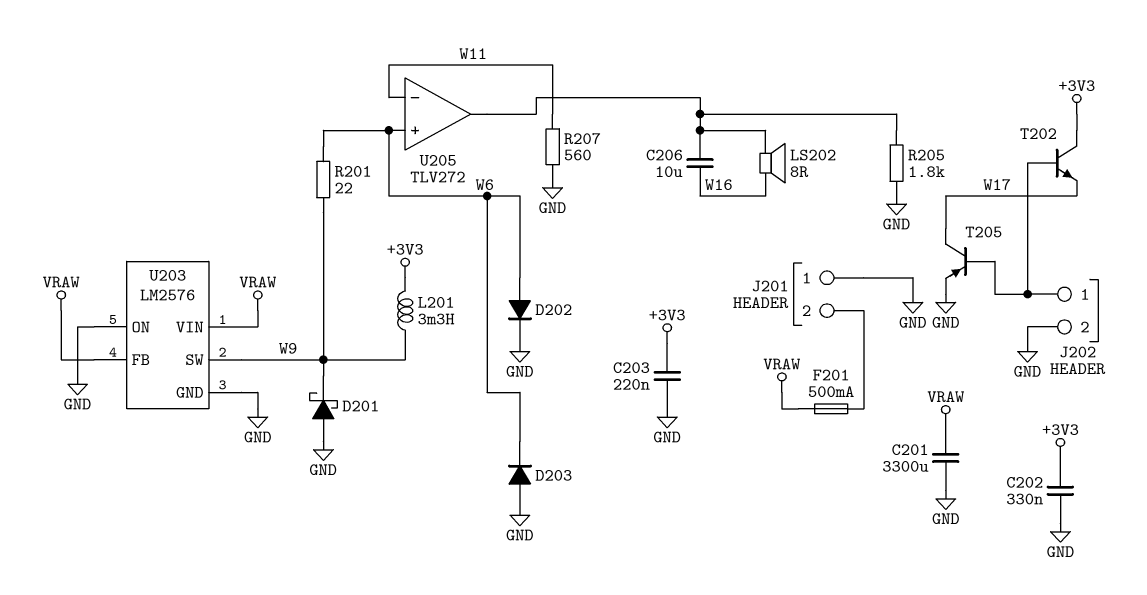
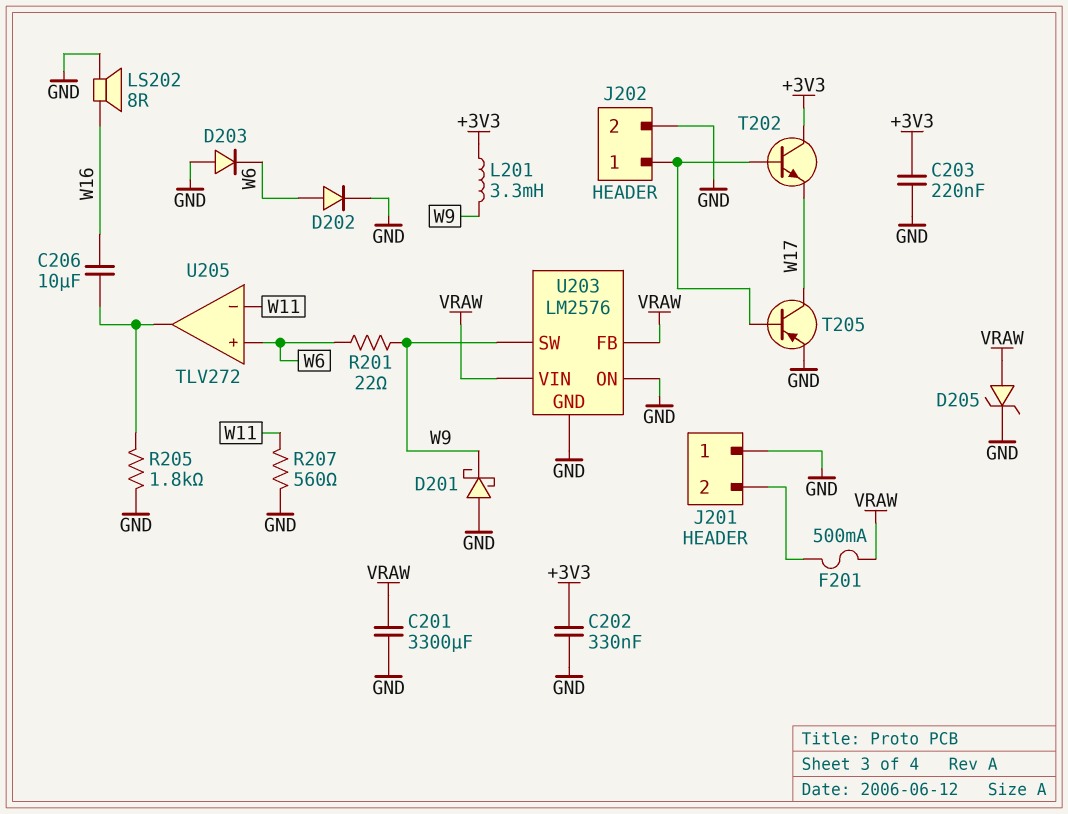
D205: none -> zener (A VRAW, K GND)
LS202: speaker 8R (U205/out, W16) -> speaker 8R (GND, W16)

